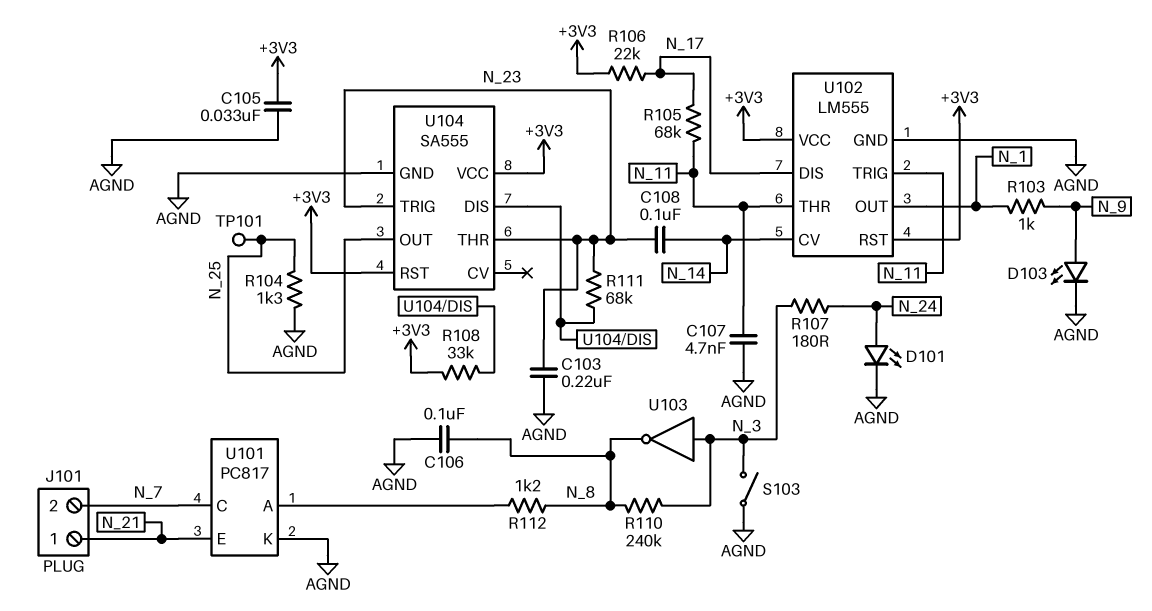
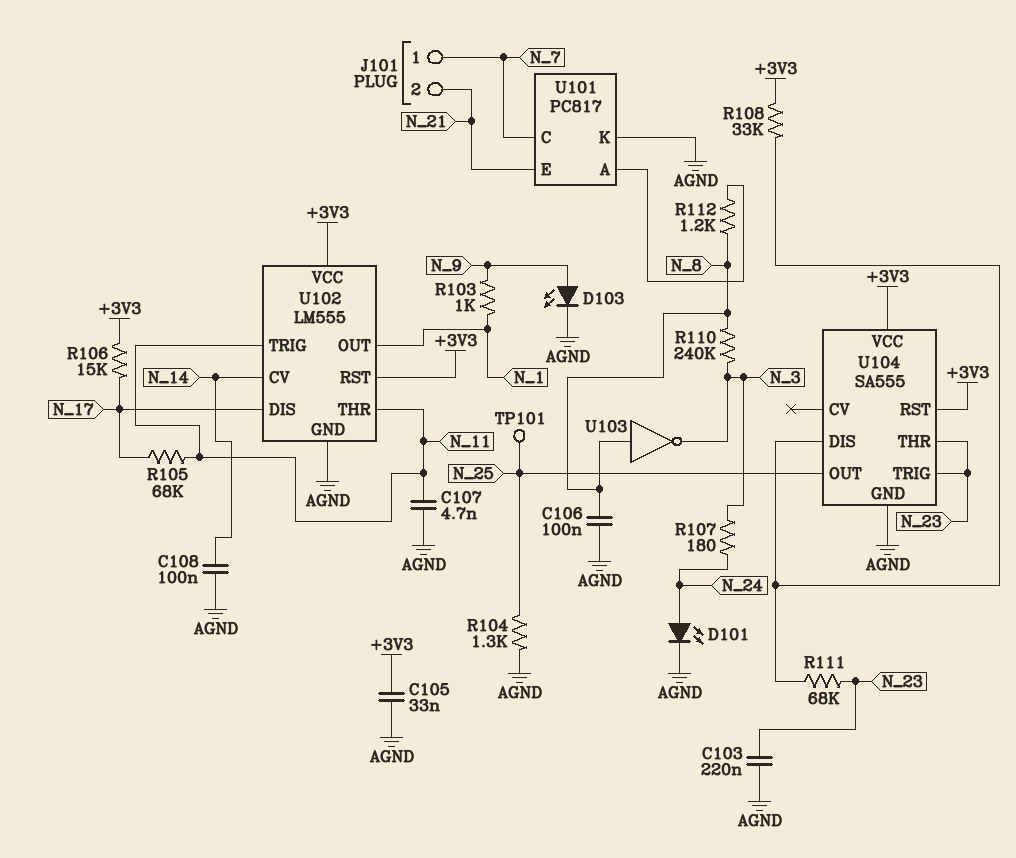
C108: 100nF (N_14, N_23) -> 100nF (AGND, N_14)
J101 pin 1: N_21 -> N_7
J101 pin 2: N_7 -> N_21
R106: 22k (+3V3, N_17) -> 15k (+3V3, N_17)
S103: switch (AGND, N_3) -> none
U103: NOT (in N_3, out N_8) -> NOT (in N_8, out N_3)

